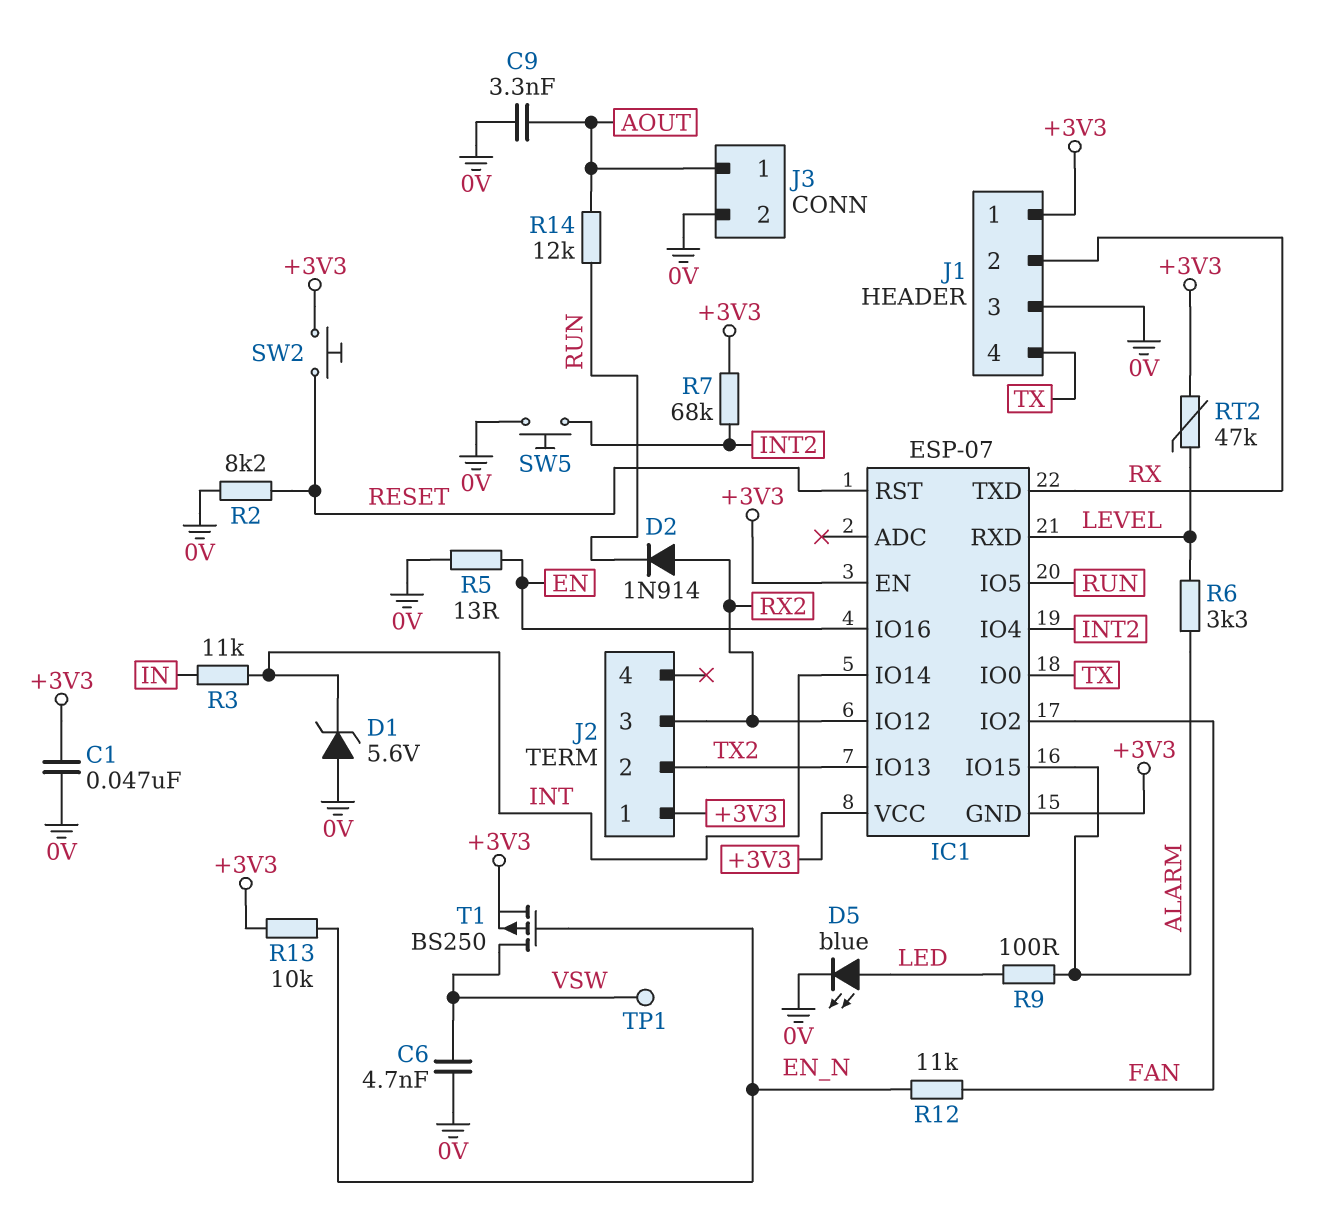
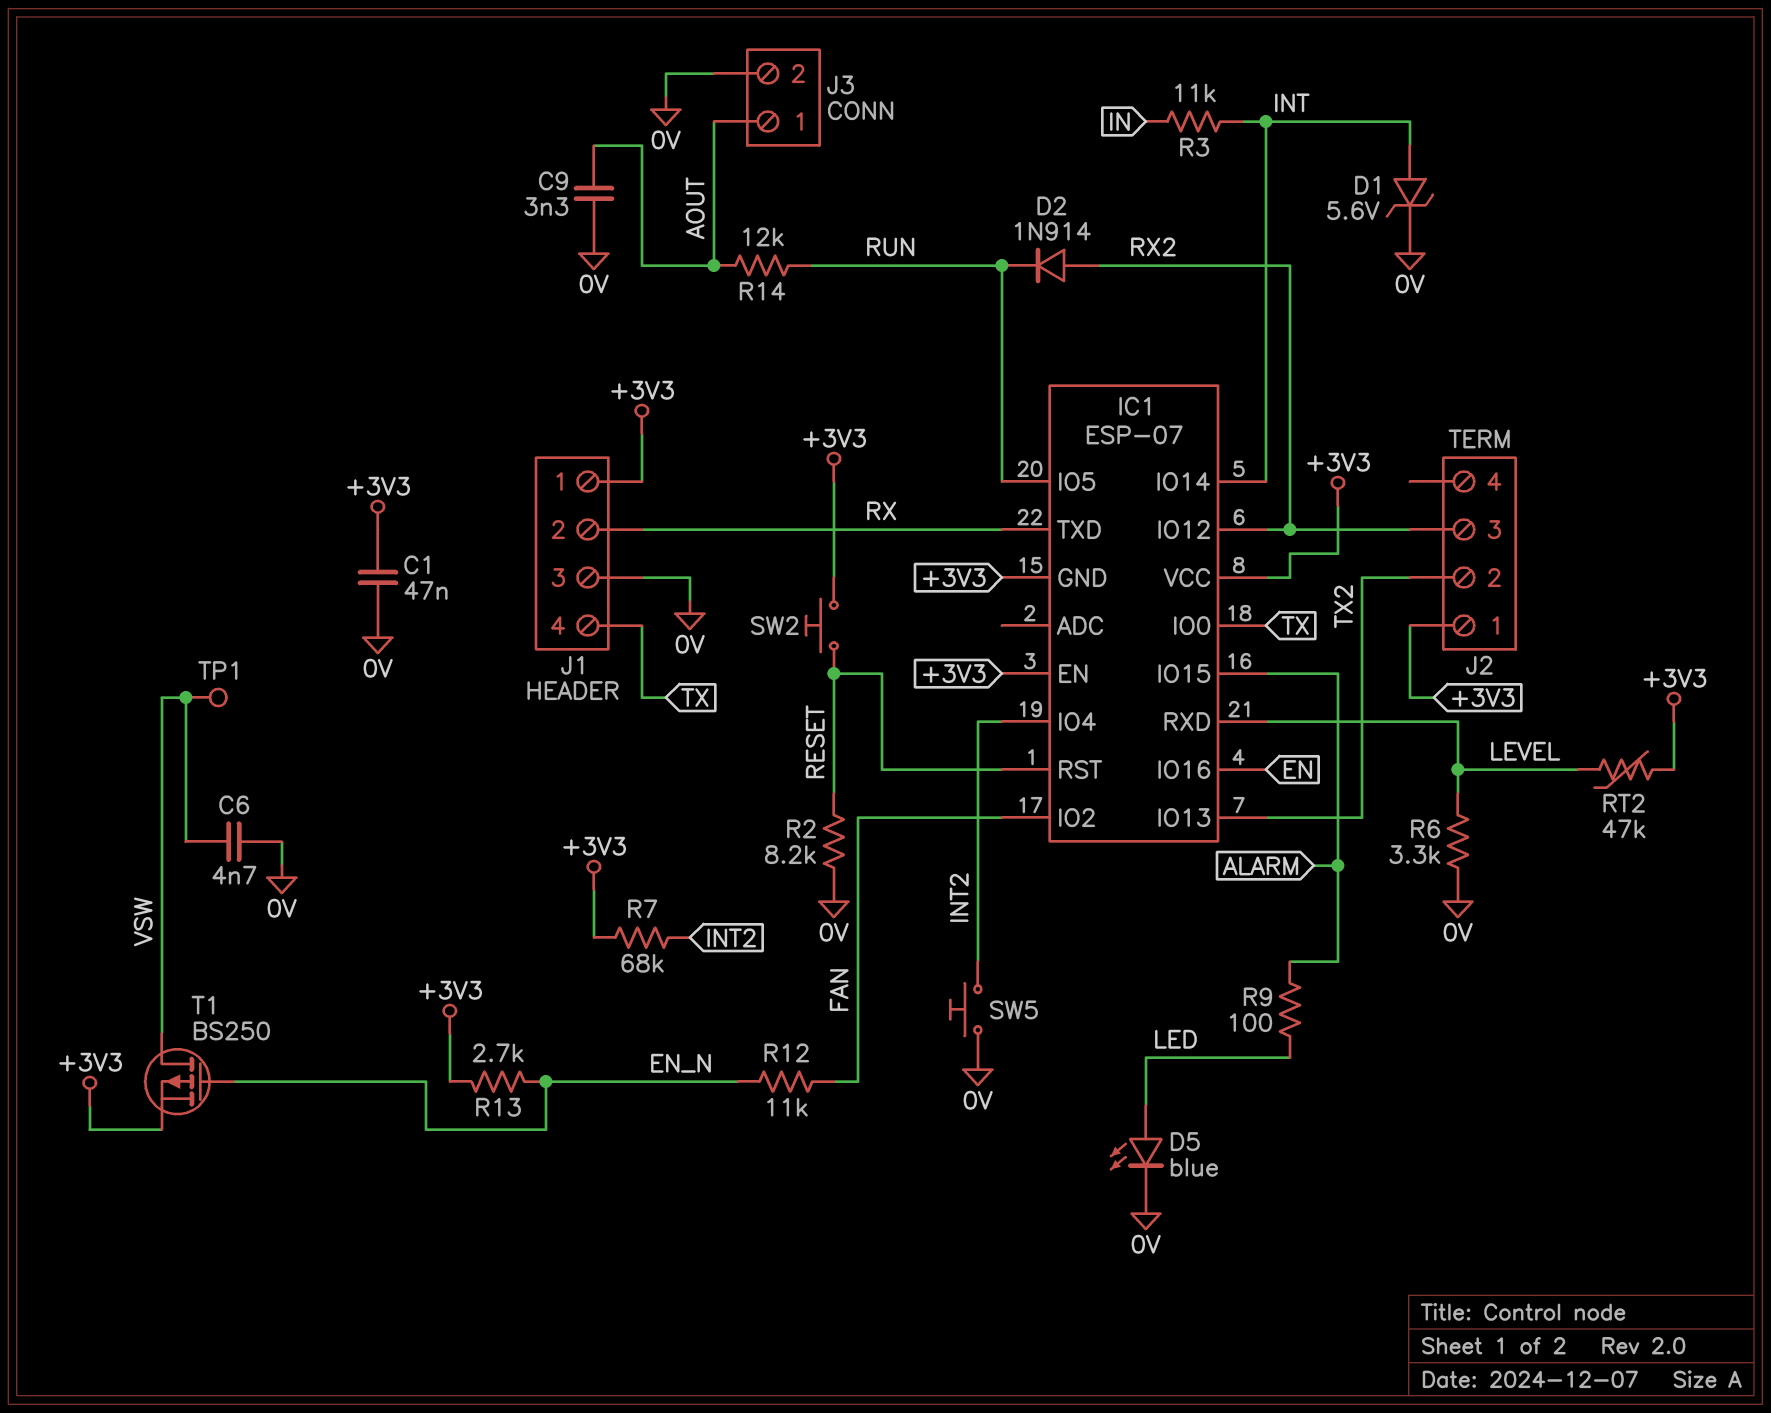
D1: zener 5.6V (A 0V, K INT) -> zener 5.6V (A INT, K 0V)
R5: 13 (0V, EN) -> none
R6: 3.3k (ALARM, LEVEL) -> 3.3k (0V, LEVEL)
R13: 10k (+3V3, EN_N) -> 2.7k (+3V3, EN_N)

